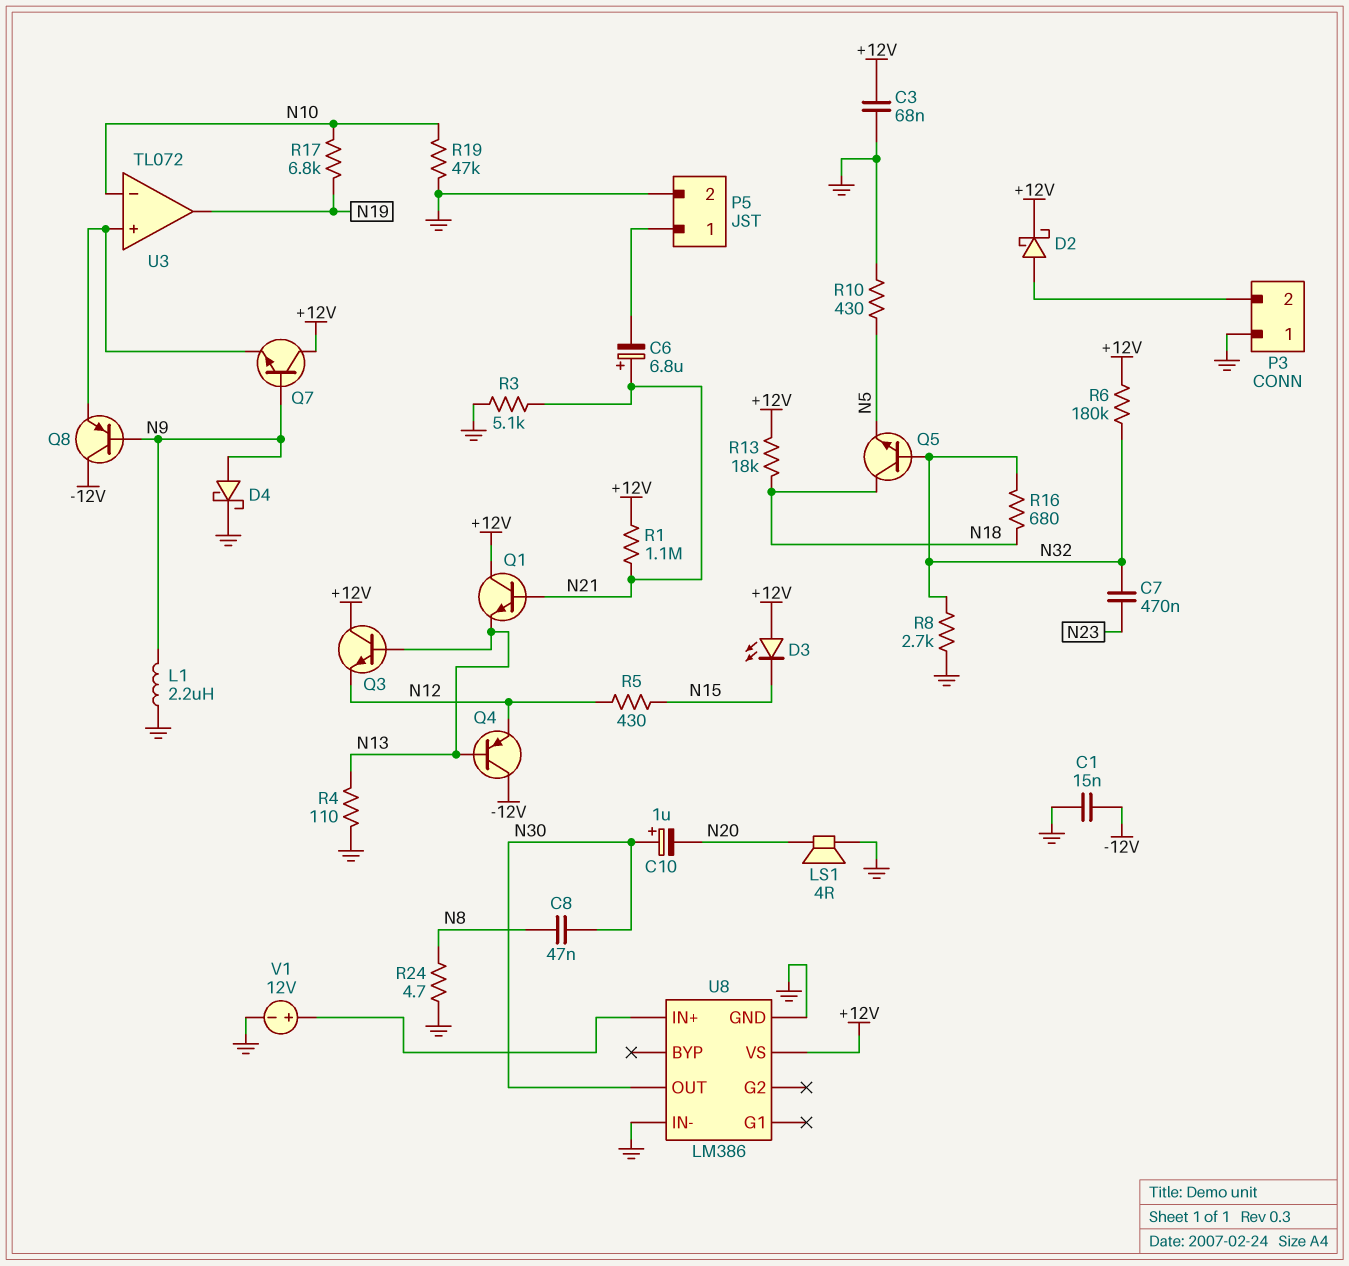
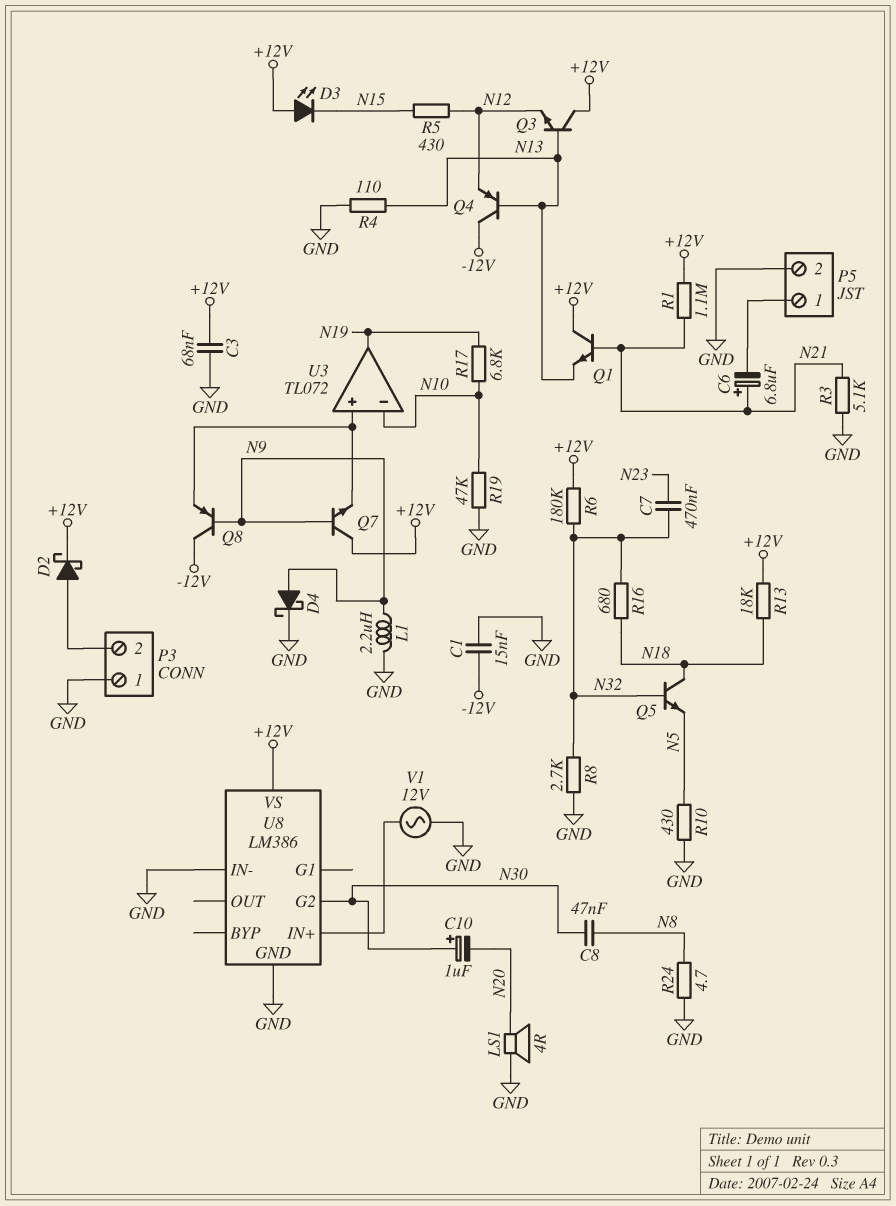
U8 pin G2: none -> N30
U8 pin OUT: N30 -> none
V1: 12V (plus U8/IN+, minus GND) -> AC 12V (GND, U8/IN+)

